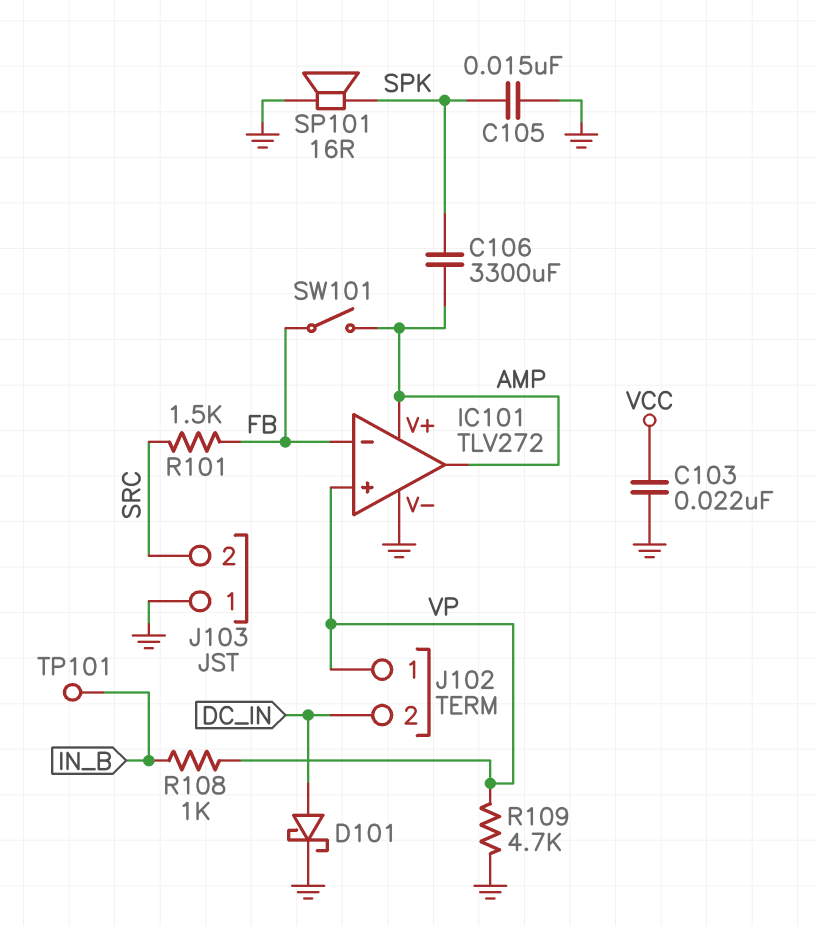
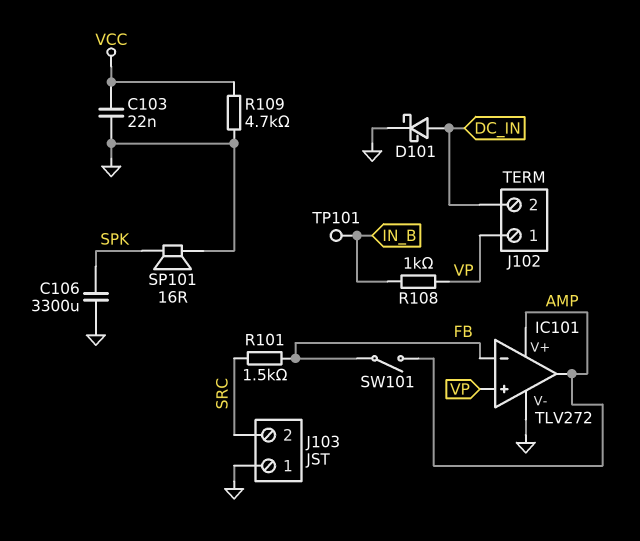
C105: 15nF (GND, SPK) -> none
C106: 3300uF (AMP, SPK) -> 3300uF (GND, SPK)
R109: 4.7k (GND, VP) -> 4.7k (GND, VCC)

